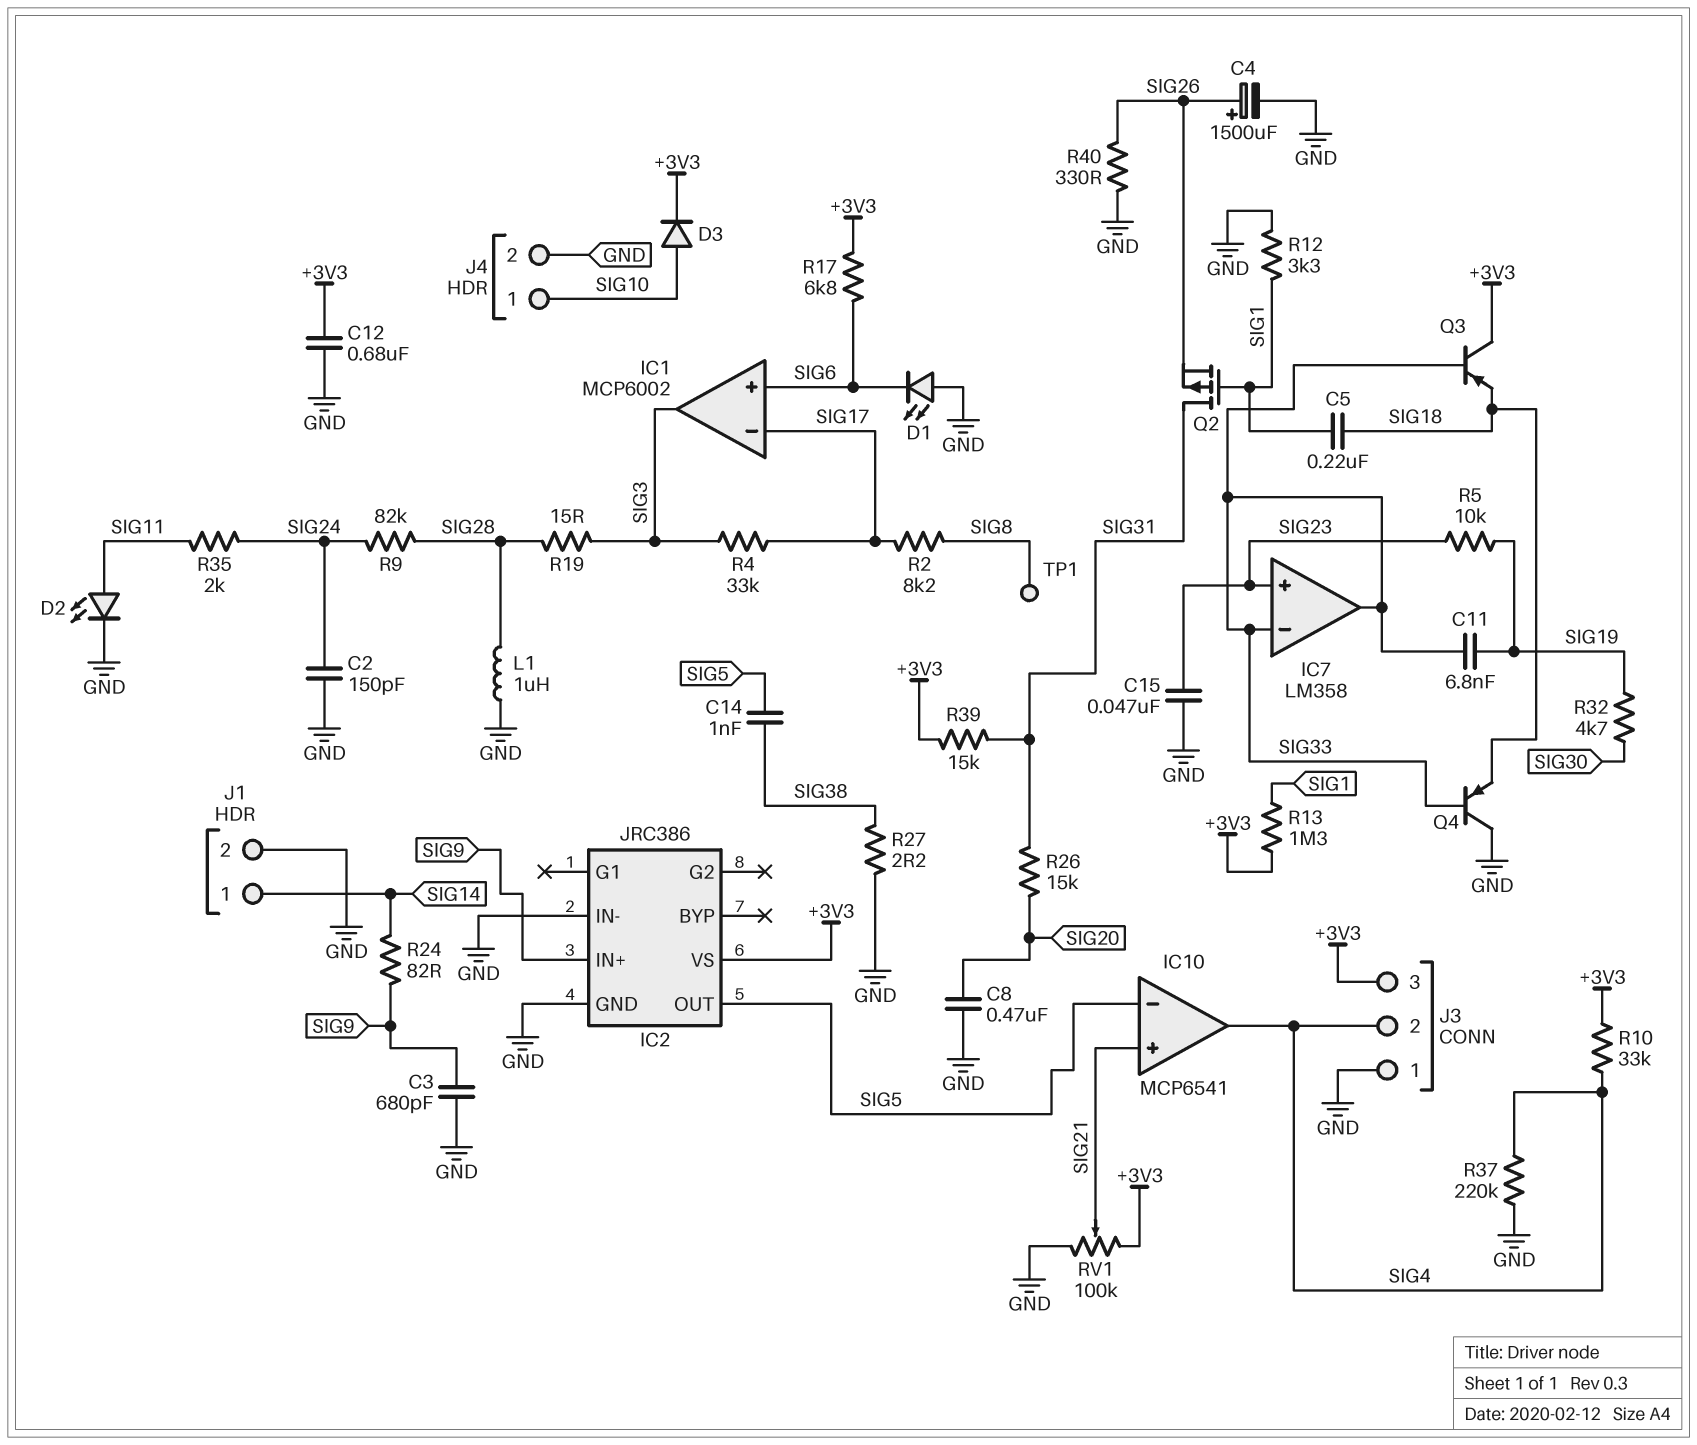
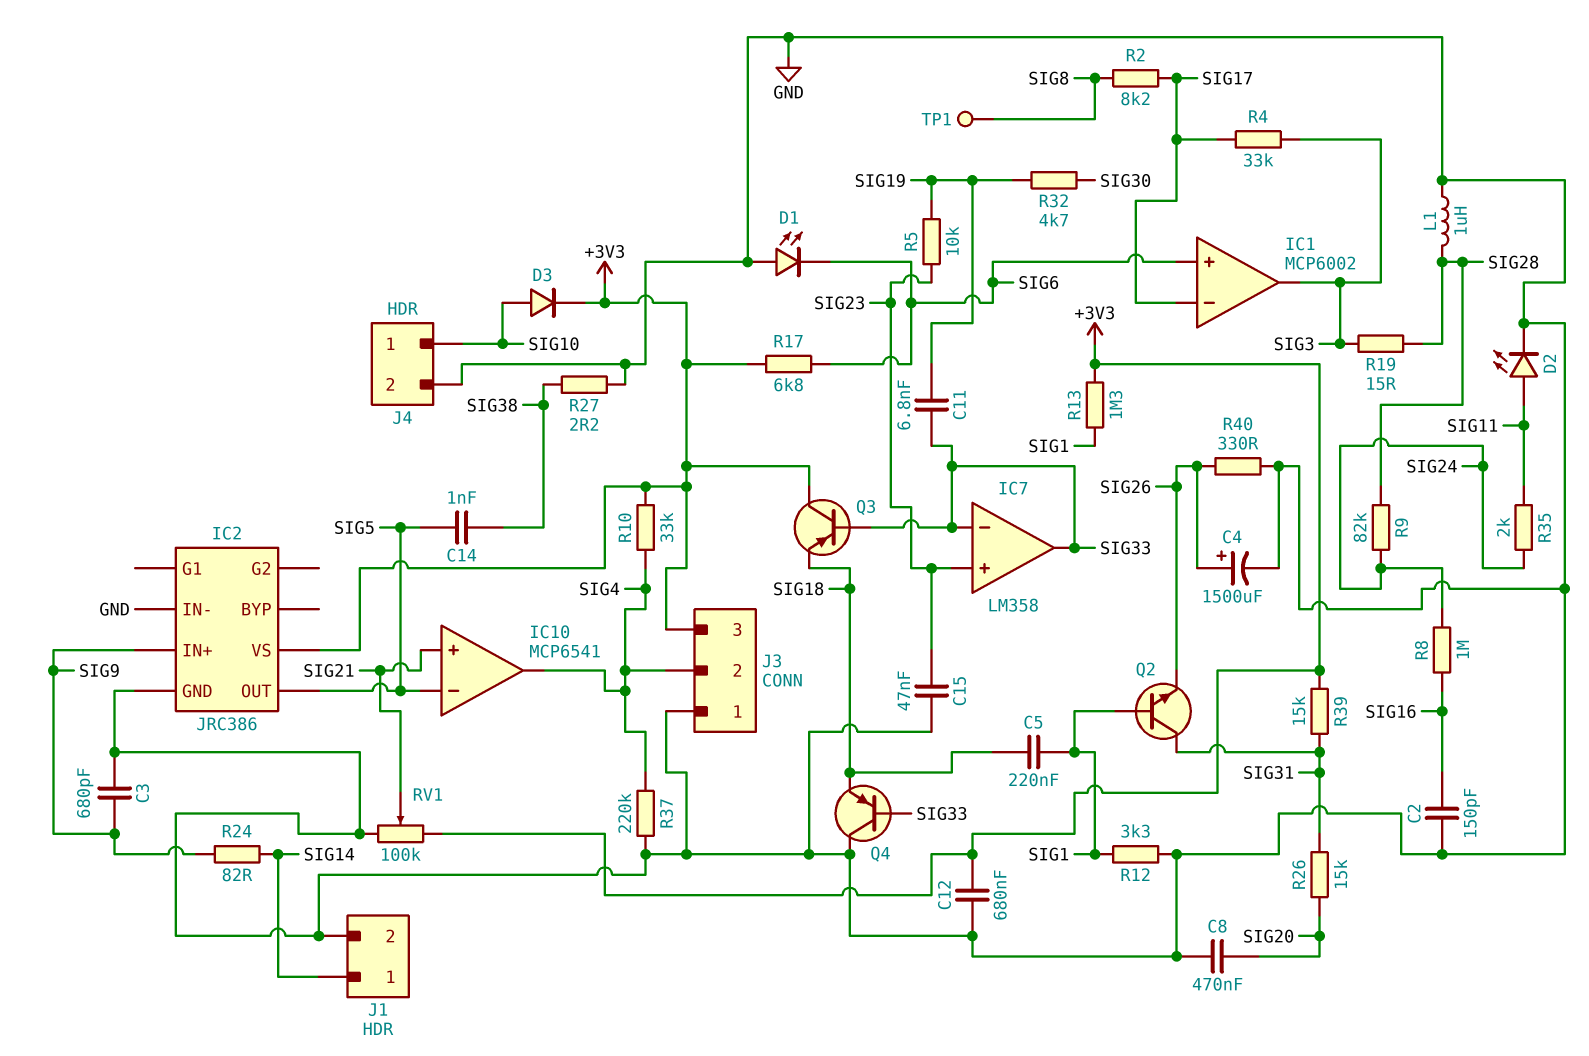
C2: 150pF (GND, SIG24) -> 150pF (GND, SIG16)
Q2: PMOS (G SIG1, D SIG31, S SIG26) -> NPN (B SIG1, C SIG31, E SIG26)
R8: none -> 1M (SIG16, SIG24)

